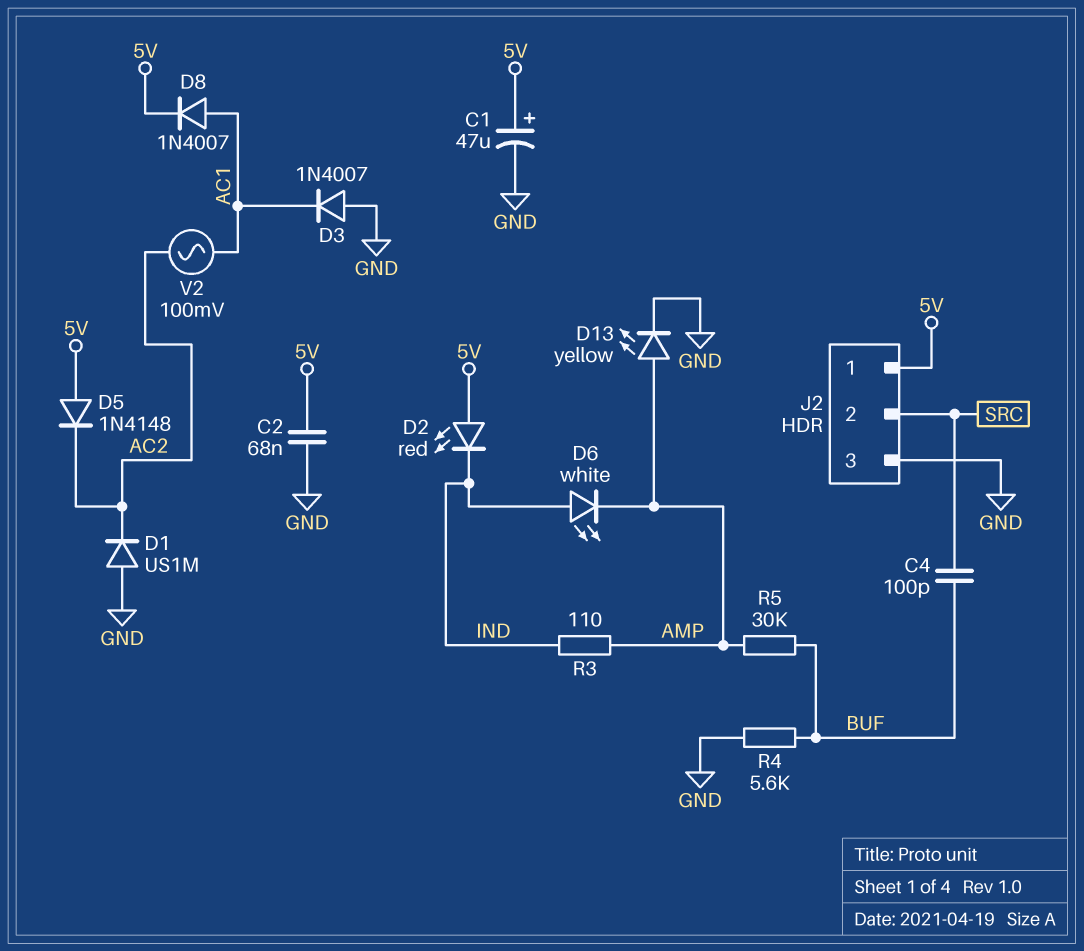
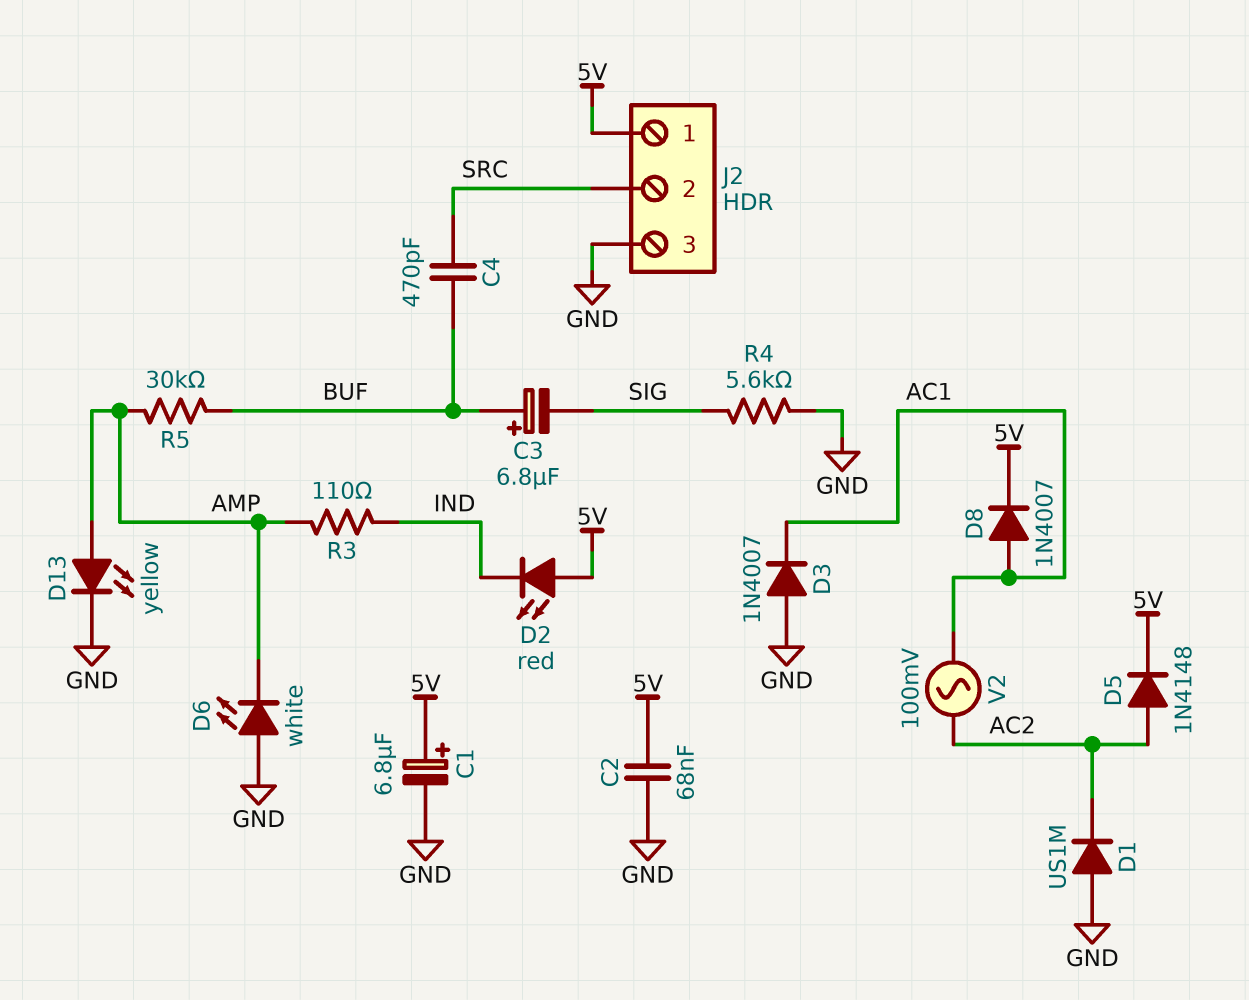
C1: 47uF (plus 5V, minus GND) -> 6.8uF (plus 5V, minus GND)
C3: none -> 6.8uF (plus BUF, minus SIG)
C4: 100pF (BUF, SRC) -> 470pF (BUF, SRC)
D5: diode 1N4148 (A 5V, K AC2) -> diode 1N4148 (A AC2, K 5V)
D6: LED white (A IND, K AMP) -> LED white (A GND, K AMP)
R4: 5.6k (BUF, GND) -> 5.6k (GND, SIG)

